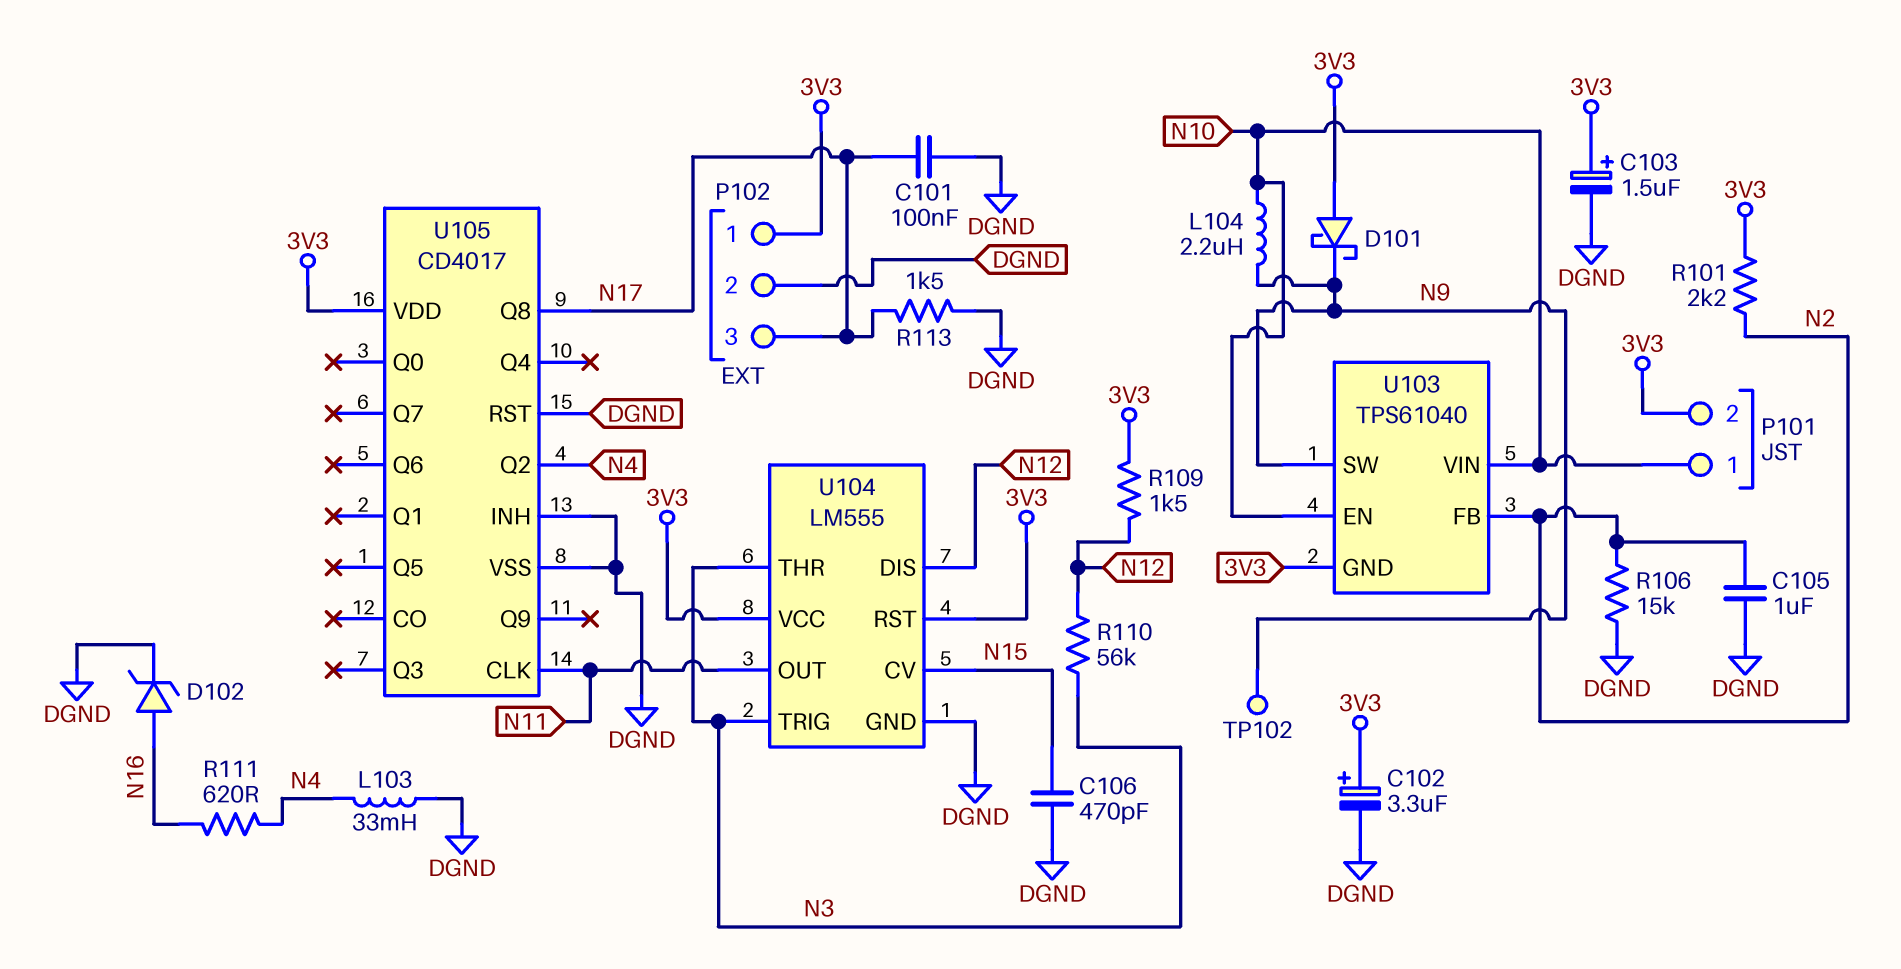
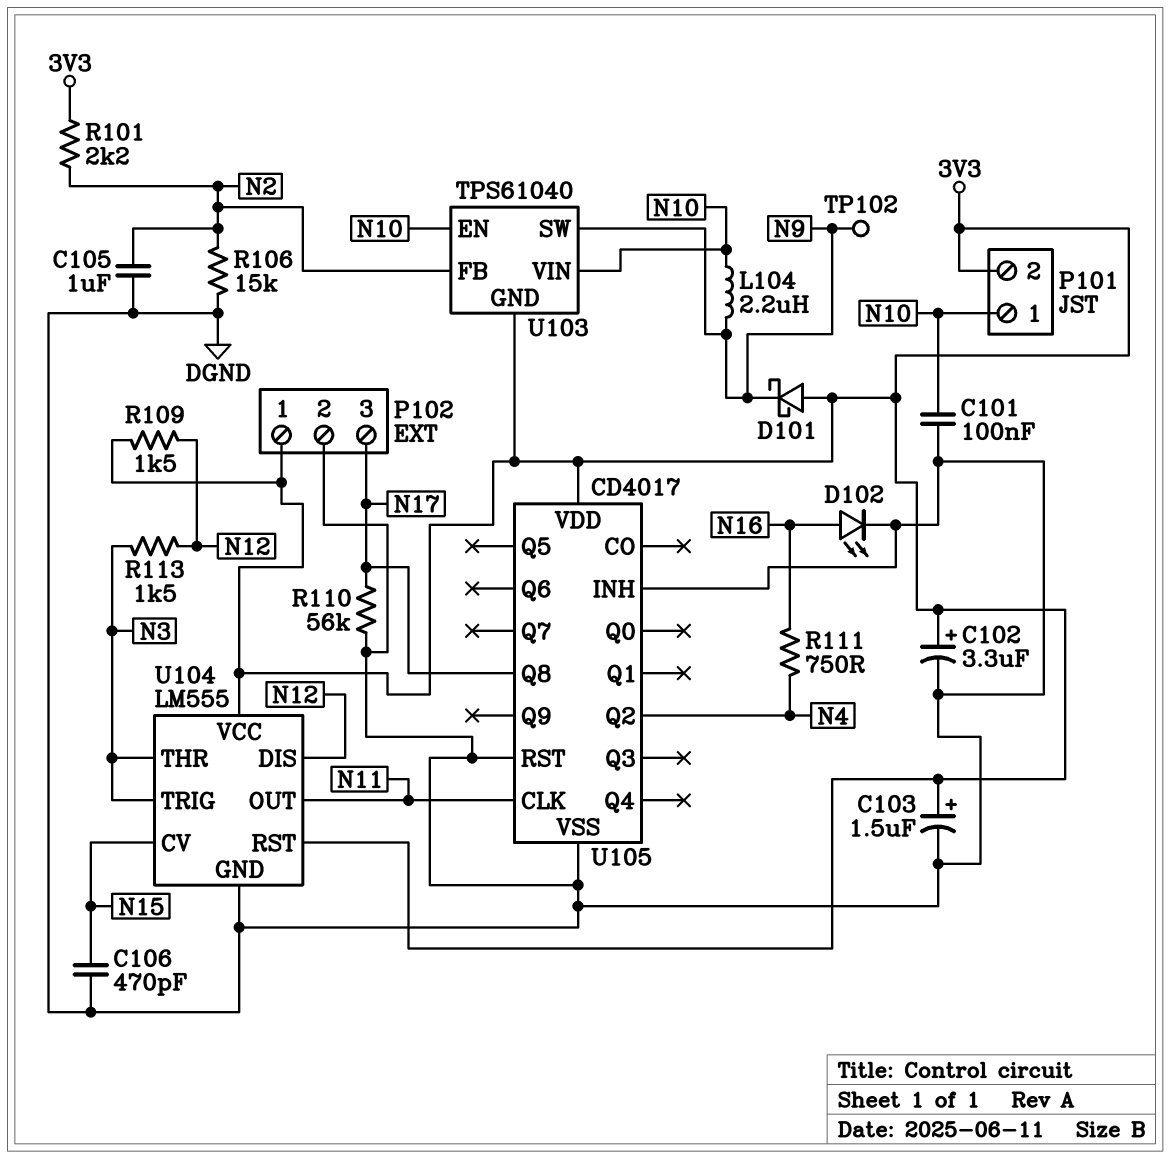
C101: 100nF (DGND, N17) -> 100nF (DGND, N10)
D102: zener (A N16, K DGND) -> LED (A N16, K DGND)
L103: 33mH (DGND, N4) -> none
R110: 56k (N3, N12) -> 56k (DGND, N17)
R111: 620 (N4, N16) -> 750 (N4, N16)
R113: 1.5k (DGND, N17) -> 1.5k (N3, N12)

